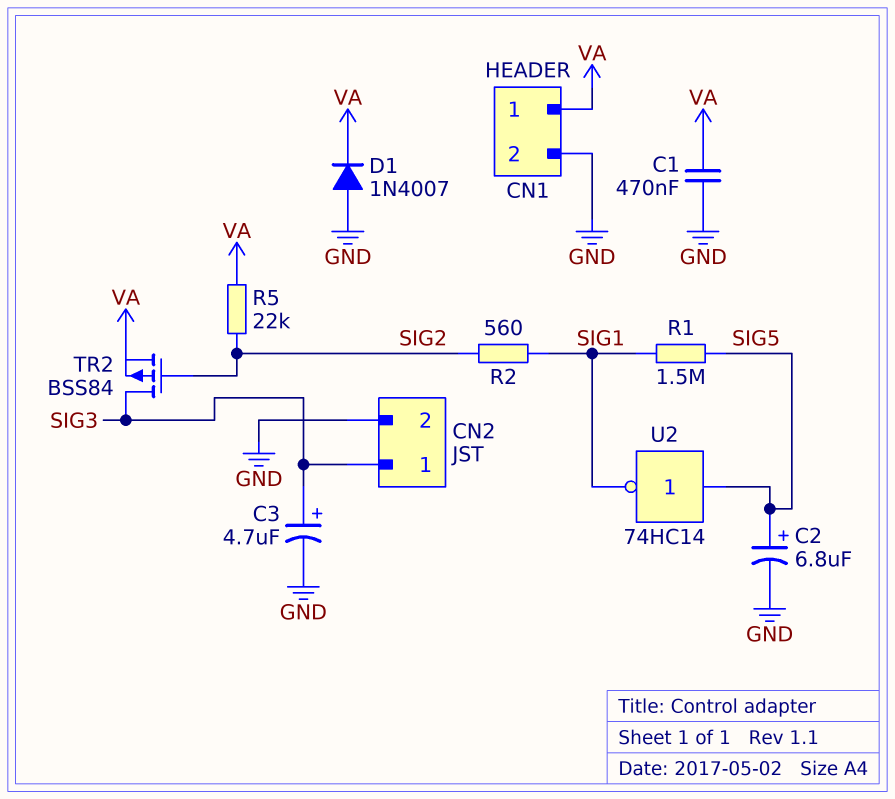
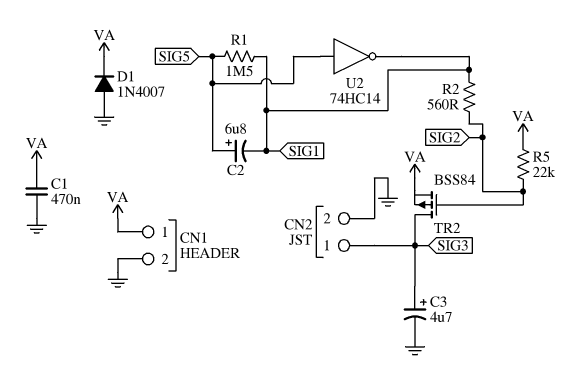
C2: 6.8uF (plus SIG5, minus GND) -> 6.8uF (plus SIG5, minus SIG1)

